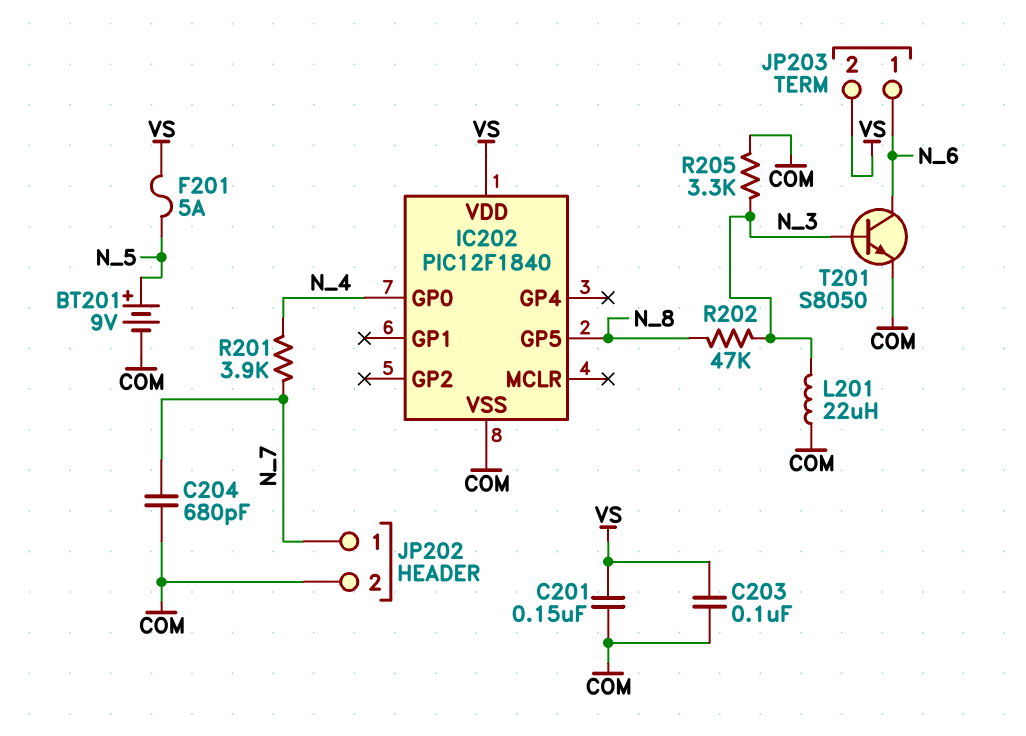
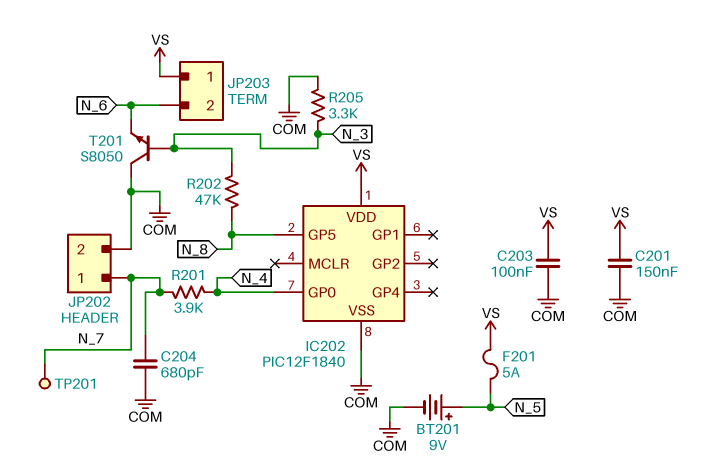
JP203 pin 1: N_6 -> VS
JP203 pin 2: VS -> N_6
L201: 22uH (COM, N_3) -> none
T201: NPN S8050 (B N_3, C N_6, E COM) -> NPN S8050 (B N_3, C COM, E N_6)
TP201: none -> test point (N_7)

